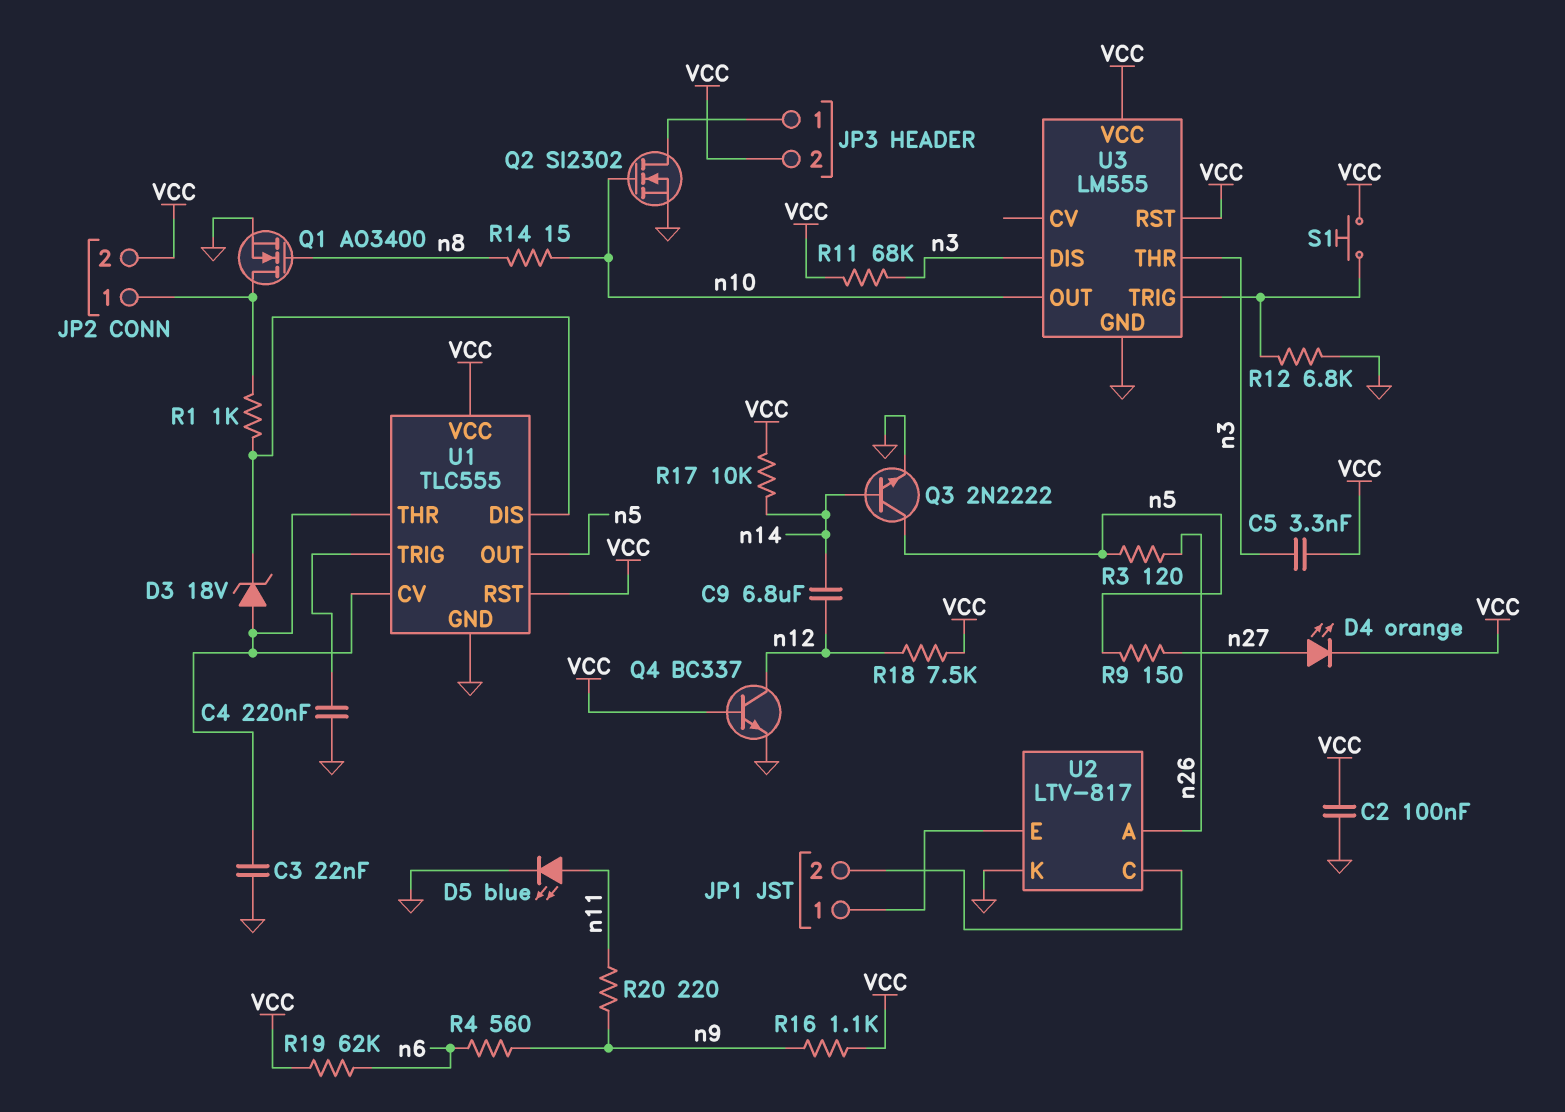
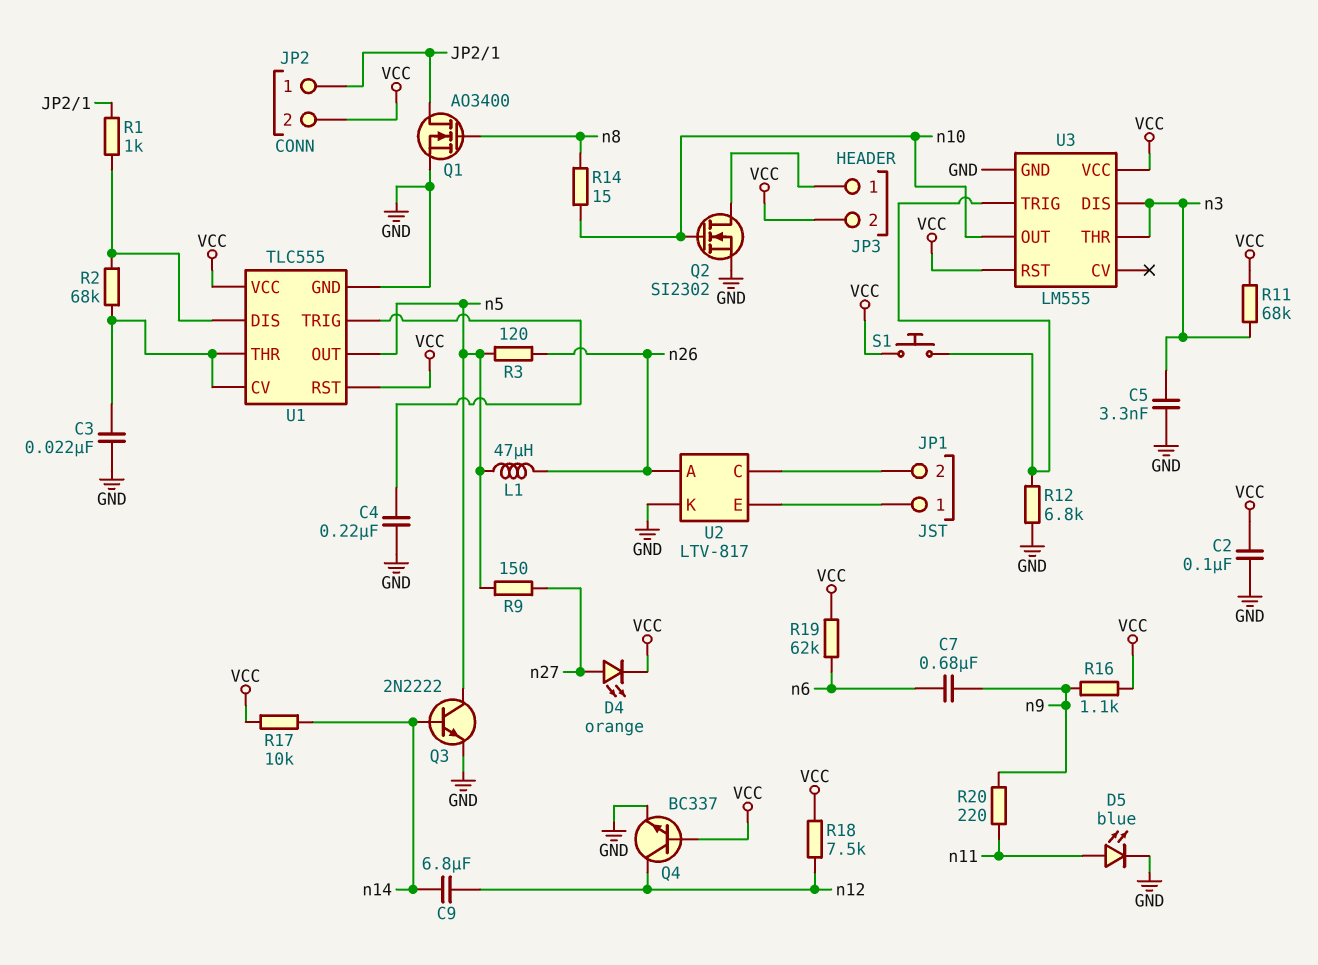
C5: 3.3nF (VCC, n3) -> 3.3nF (GND, n3)
C7: none -> 680nF (n6, n9)
D3: zener 18V (A U1/CV, K U1/DIS) -> none
L1: none -> 47uH (n5, n26)
R2: none -> 68k (U1/CV, U1/DIS)
R4: 560 (n6, n9) -> none

